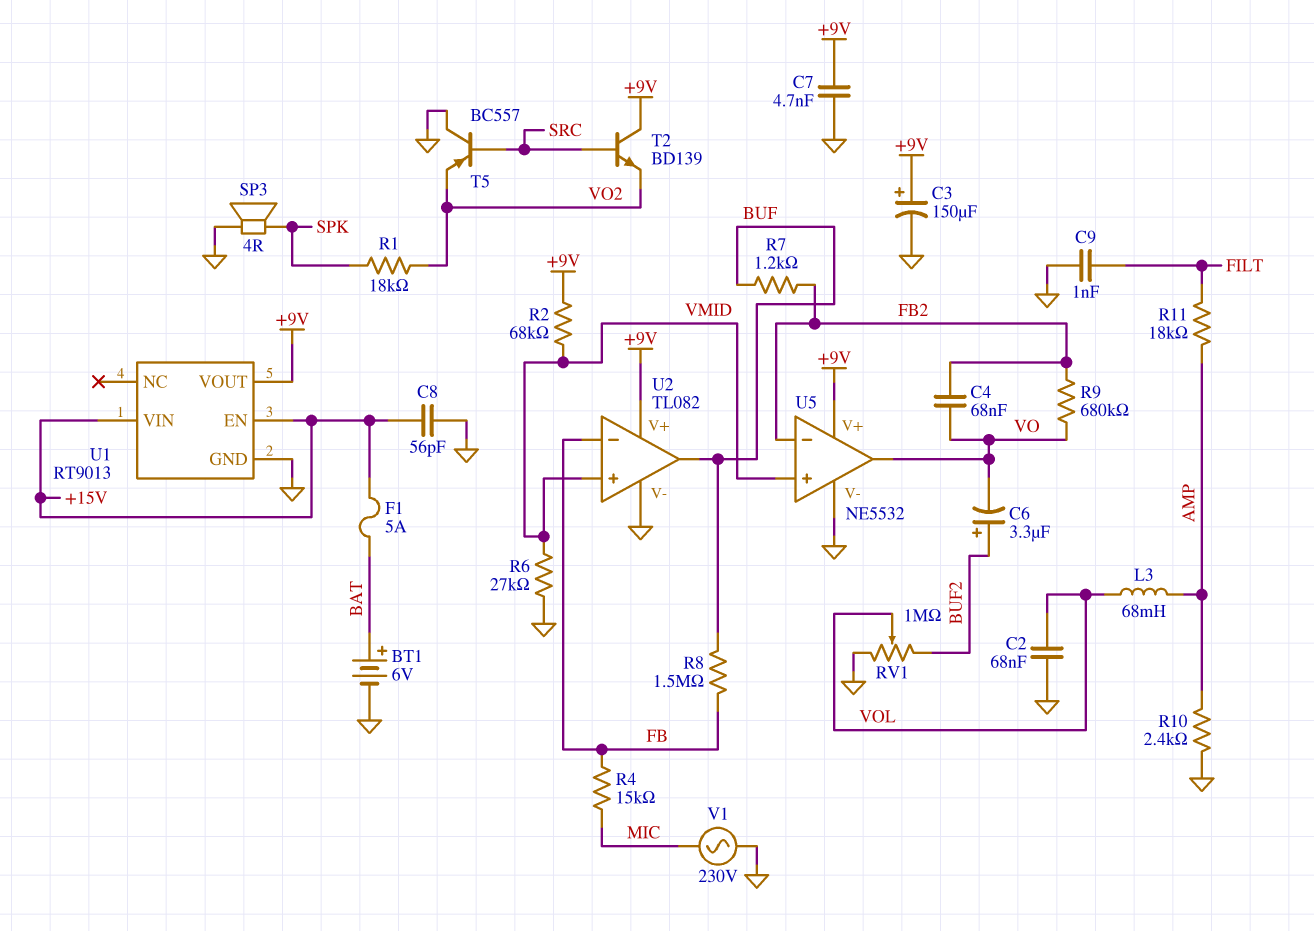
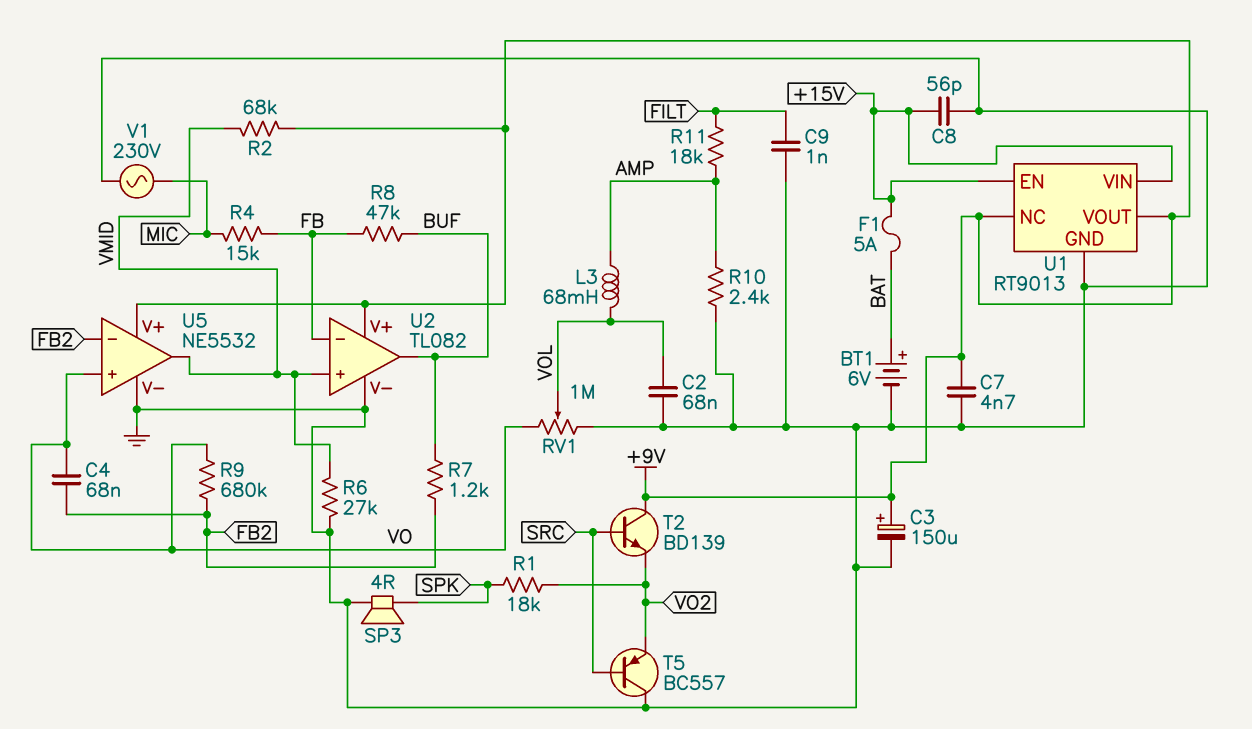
C6: 3.3uF (plus BUF2, minus VO) -> none
R8: 1.5M (BUF, FB) -> 47k (BUF, FB)
RV1: 1M (BUF2, GND, wiper VOL) -> 1M (GND, VO, wiper VOL)
U1 pin NC: none -> +9V
U5 pin in+: VMID -> VO
U5 pin out: VO -> VMID

